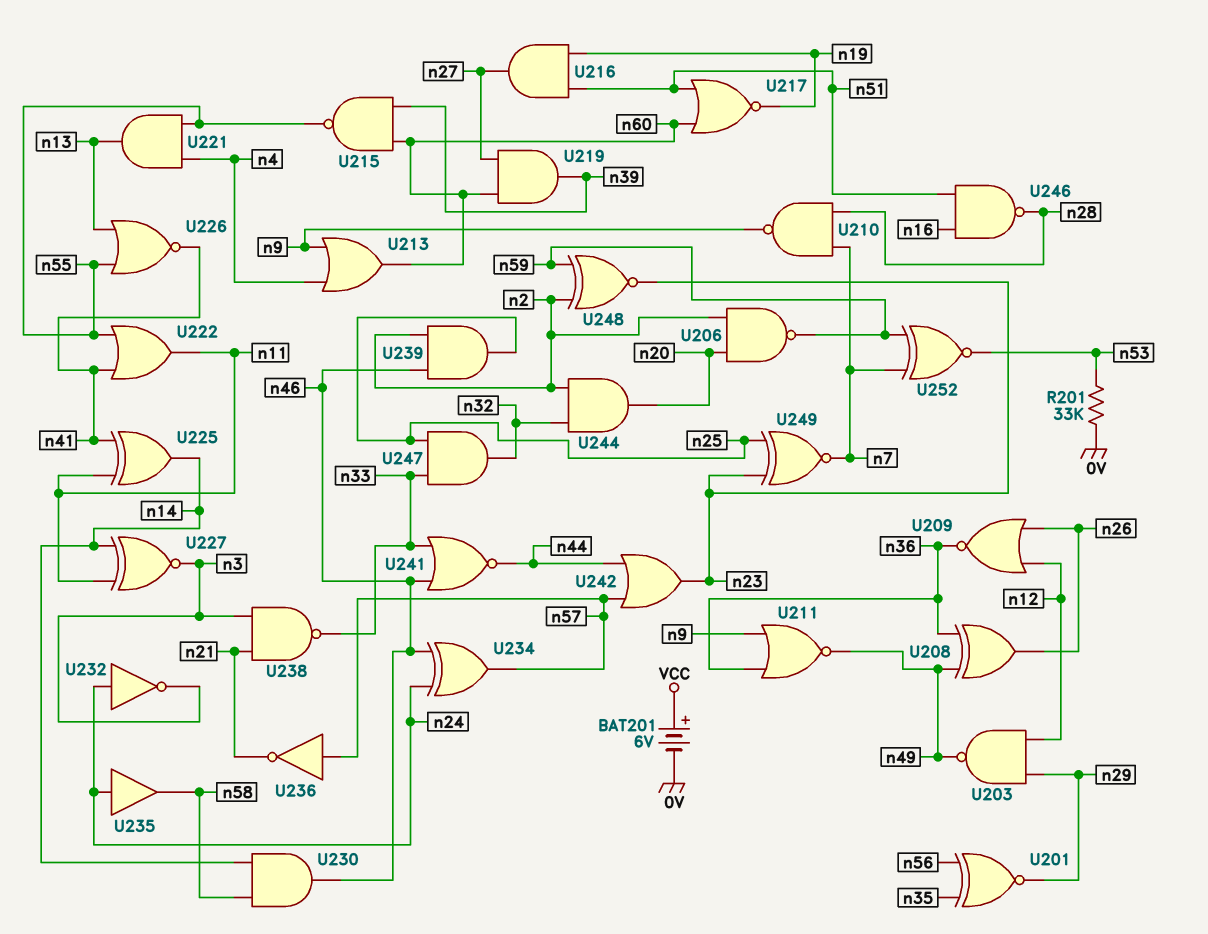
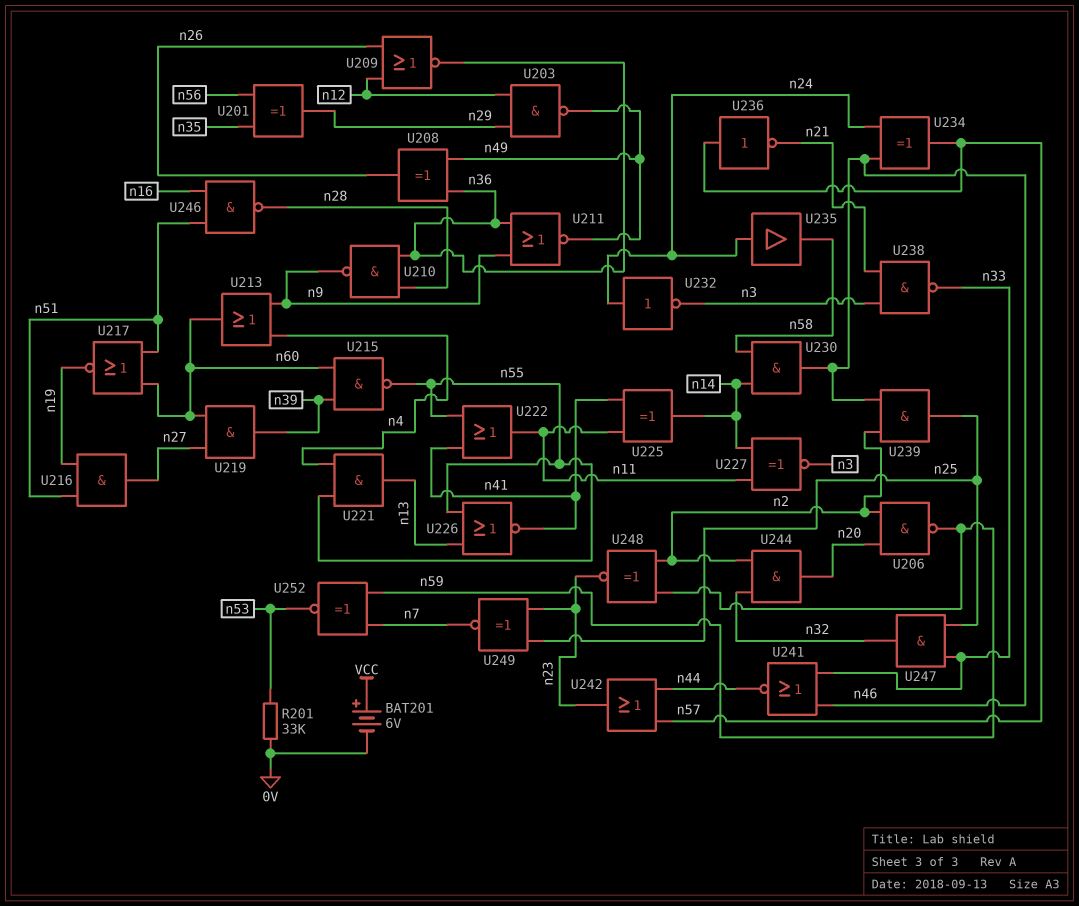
U201: XNOR (in n35, in n56, out n29) -> XOR (in n35, in n56, out n29)
U210: NAND (in n7, in n28, out n9) -> NAND (in n28, in n36, out n9)

